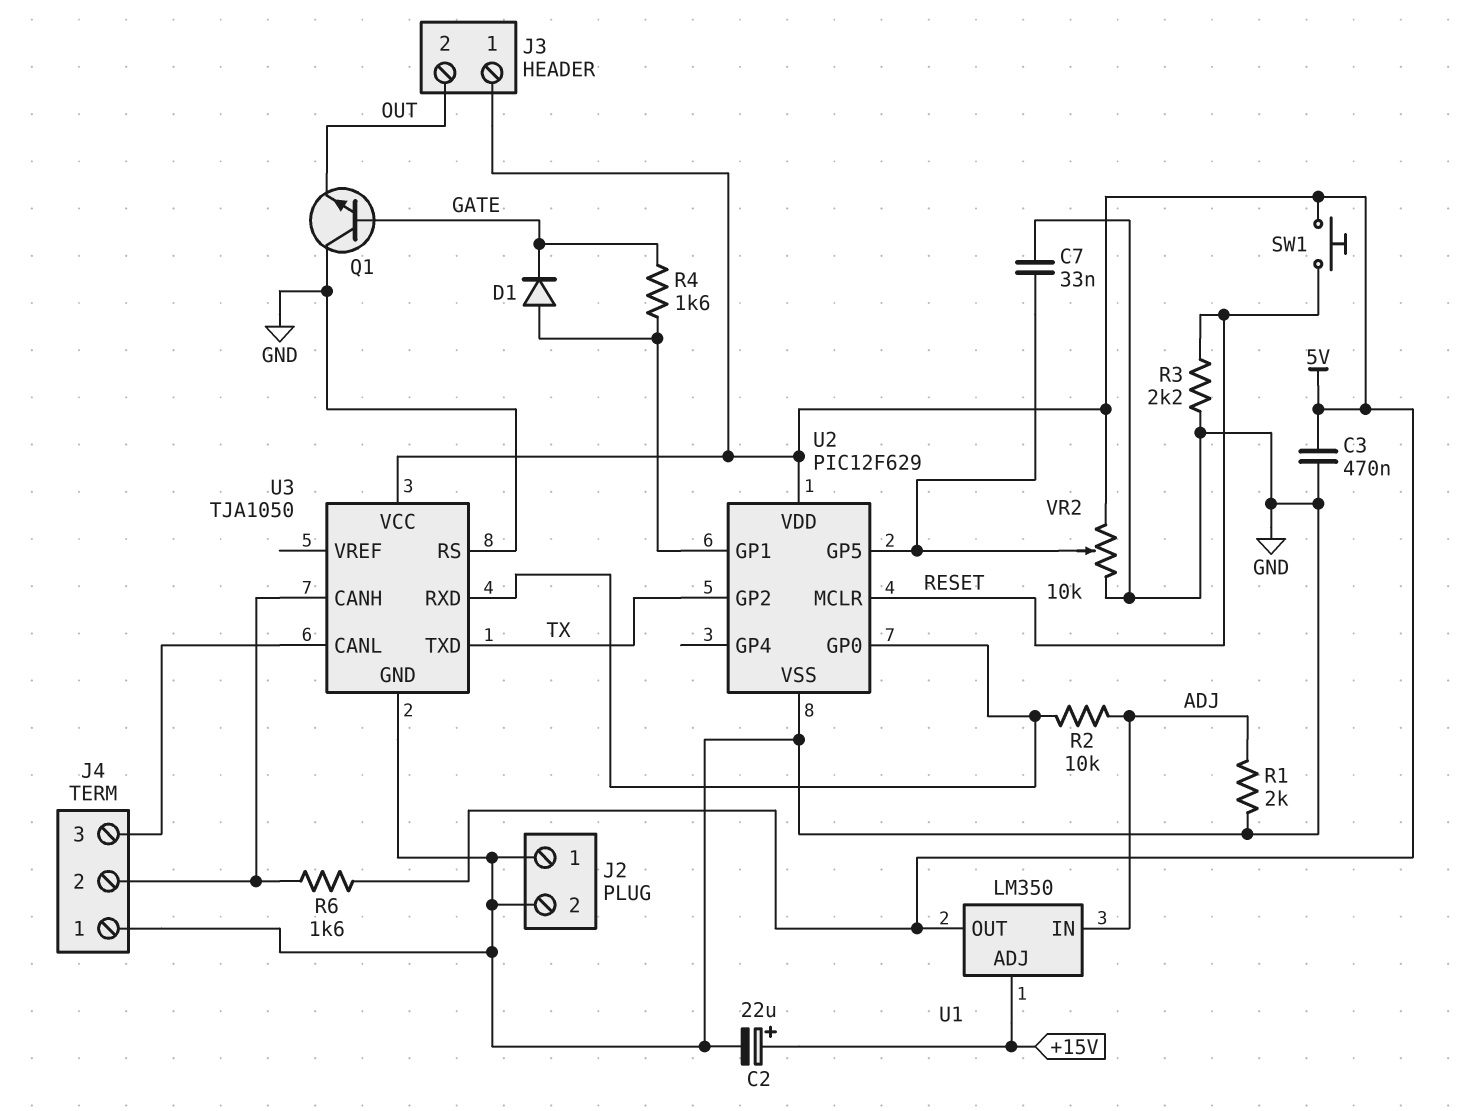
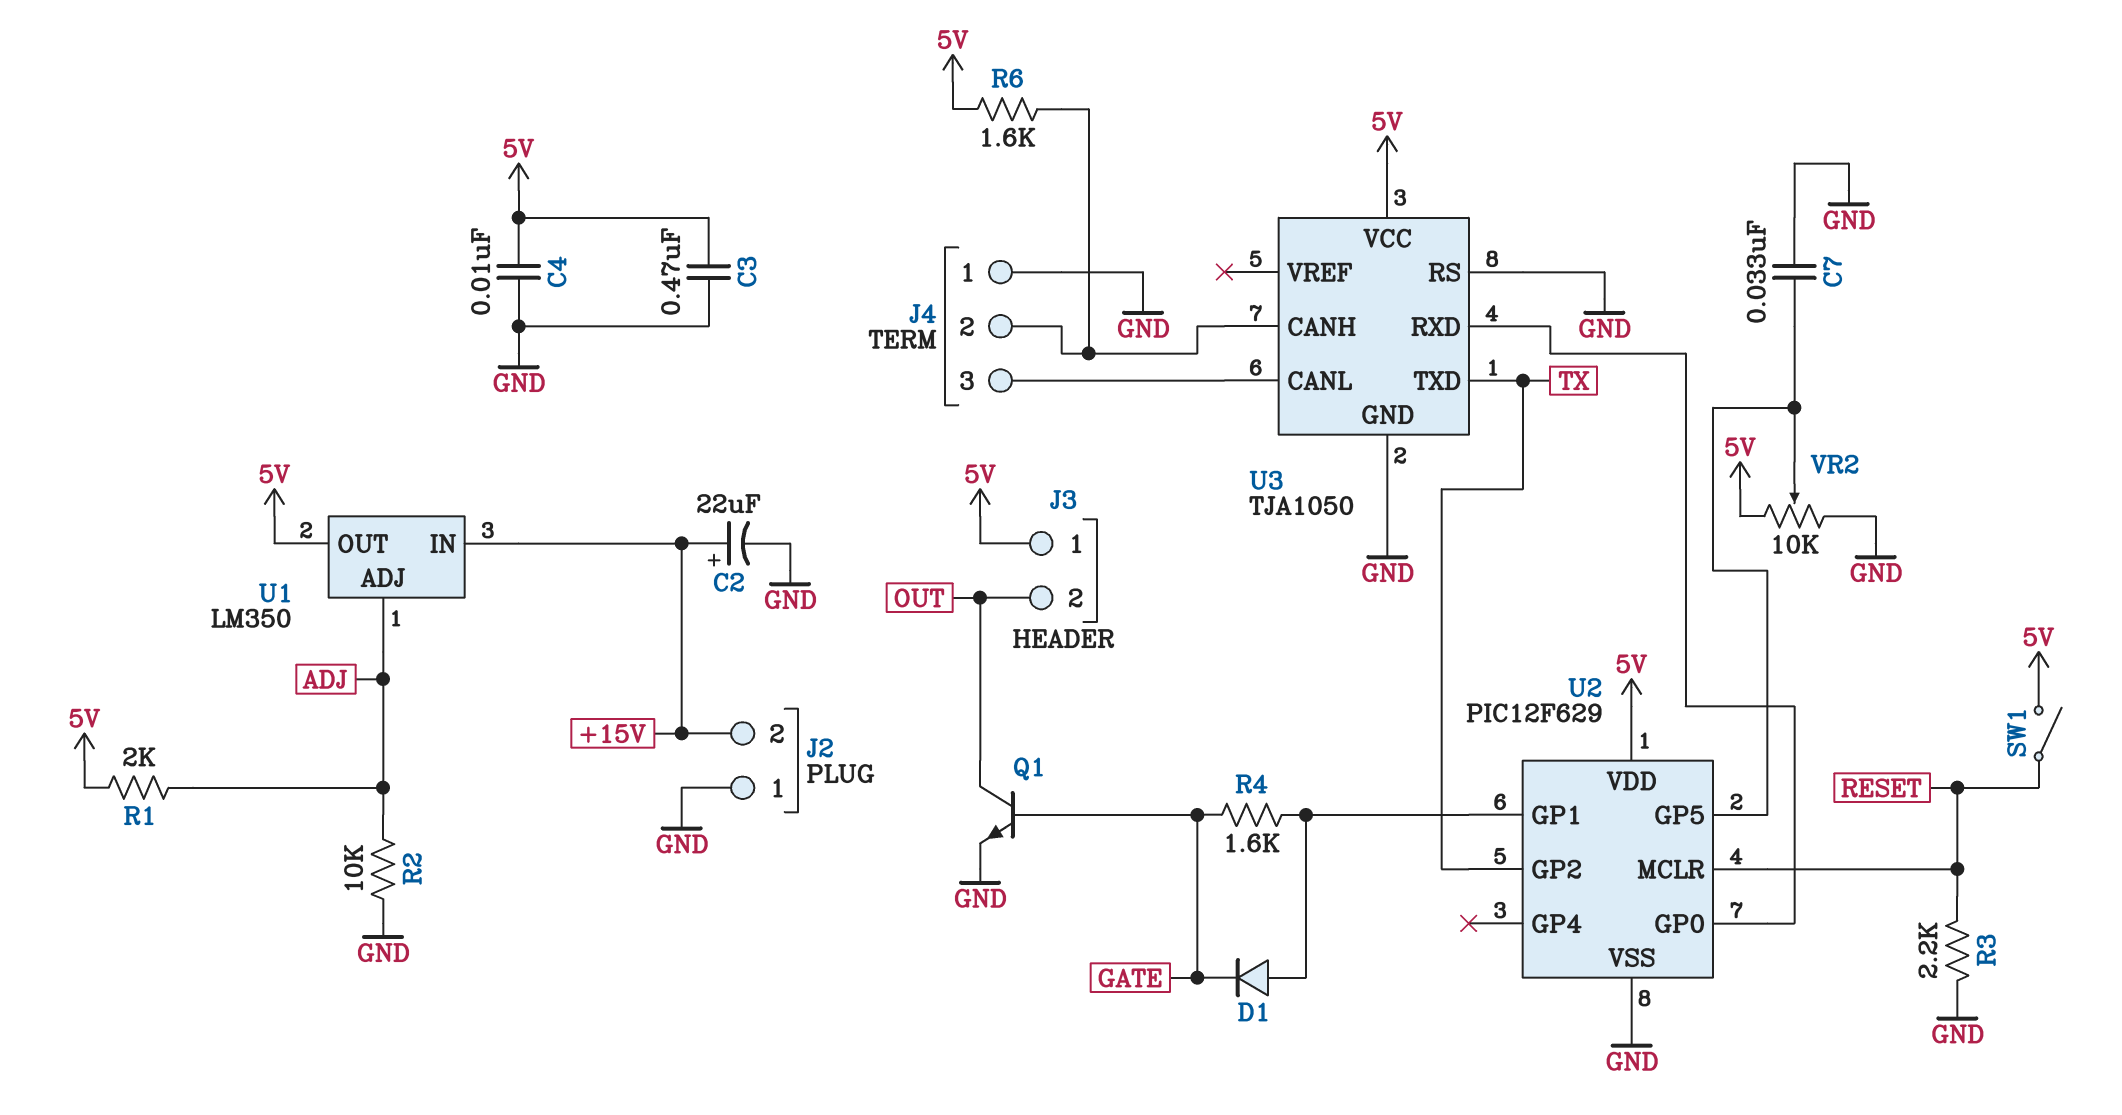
C4: none -> 10nF (5V, GND)
J2 pin 2: GND -> +15V
Q1: NPN (B GATE, C GND, E OUT) -> NPN (B GATE, C OUT, E GND)
R1: 2k (ADJ, GND) -> 2k (5V, ADJ)
R2: 10k (ADJ, U2/GP0) -> 10k (ADJ, GND)
SW1: button (5V, RESET) -> switch (5V, RESET)
U1 pin ADJ: +15V -> ADJ
U1 pin IN: ADJ -> +15V

